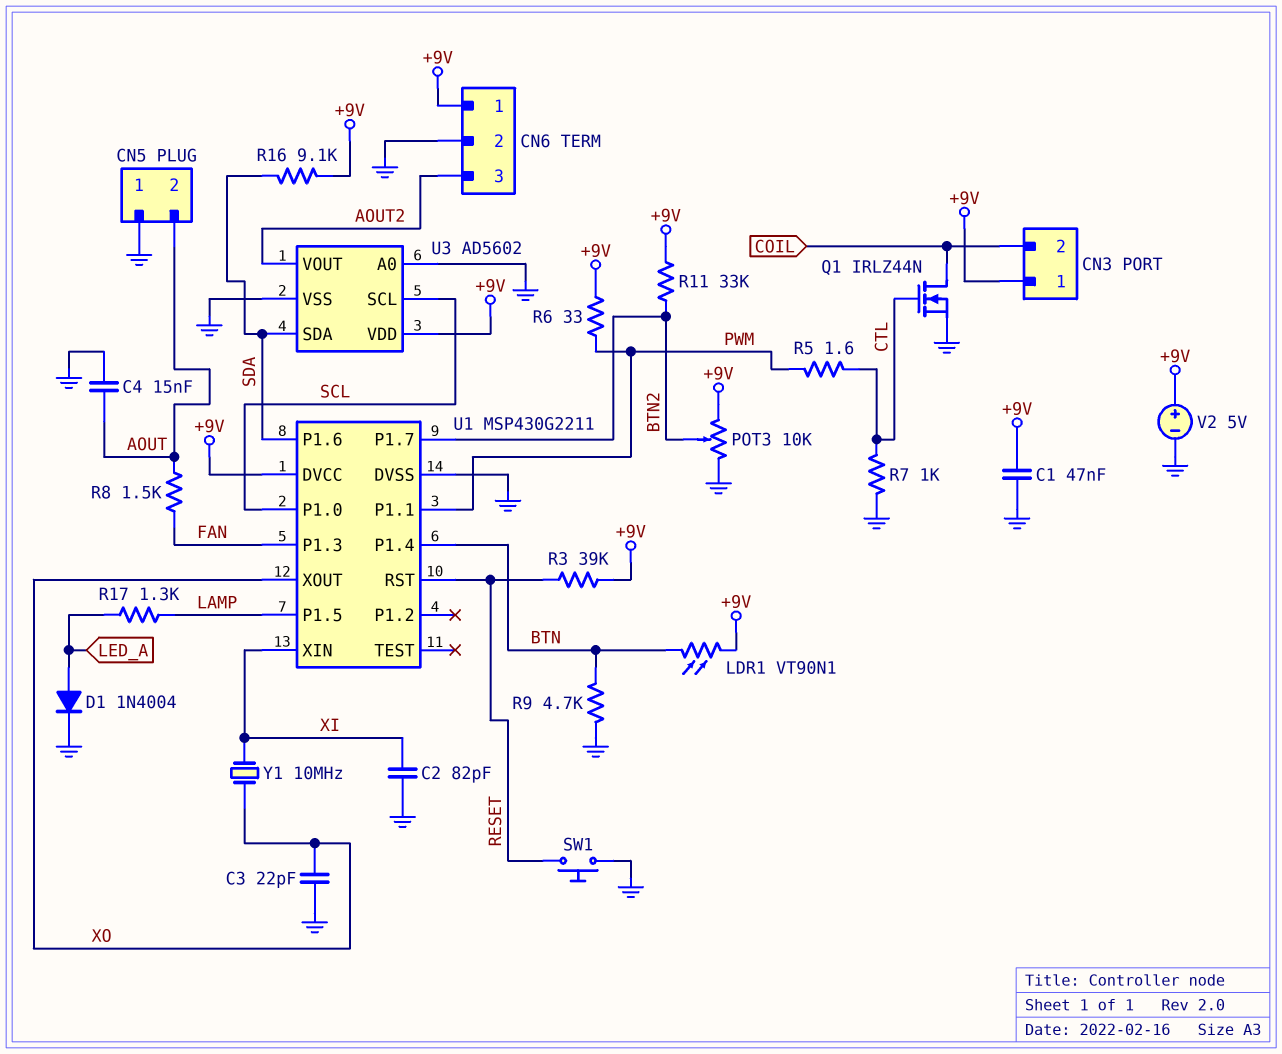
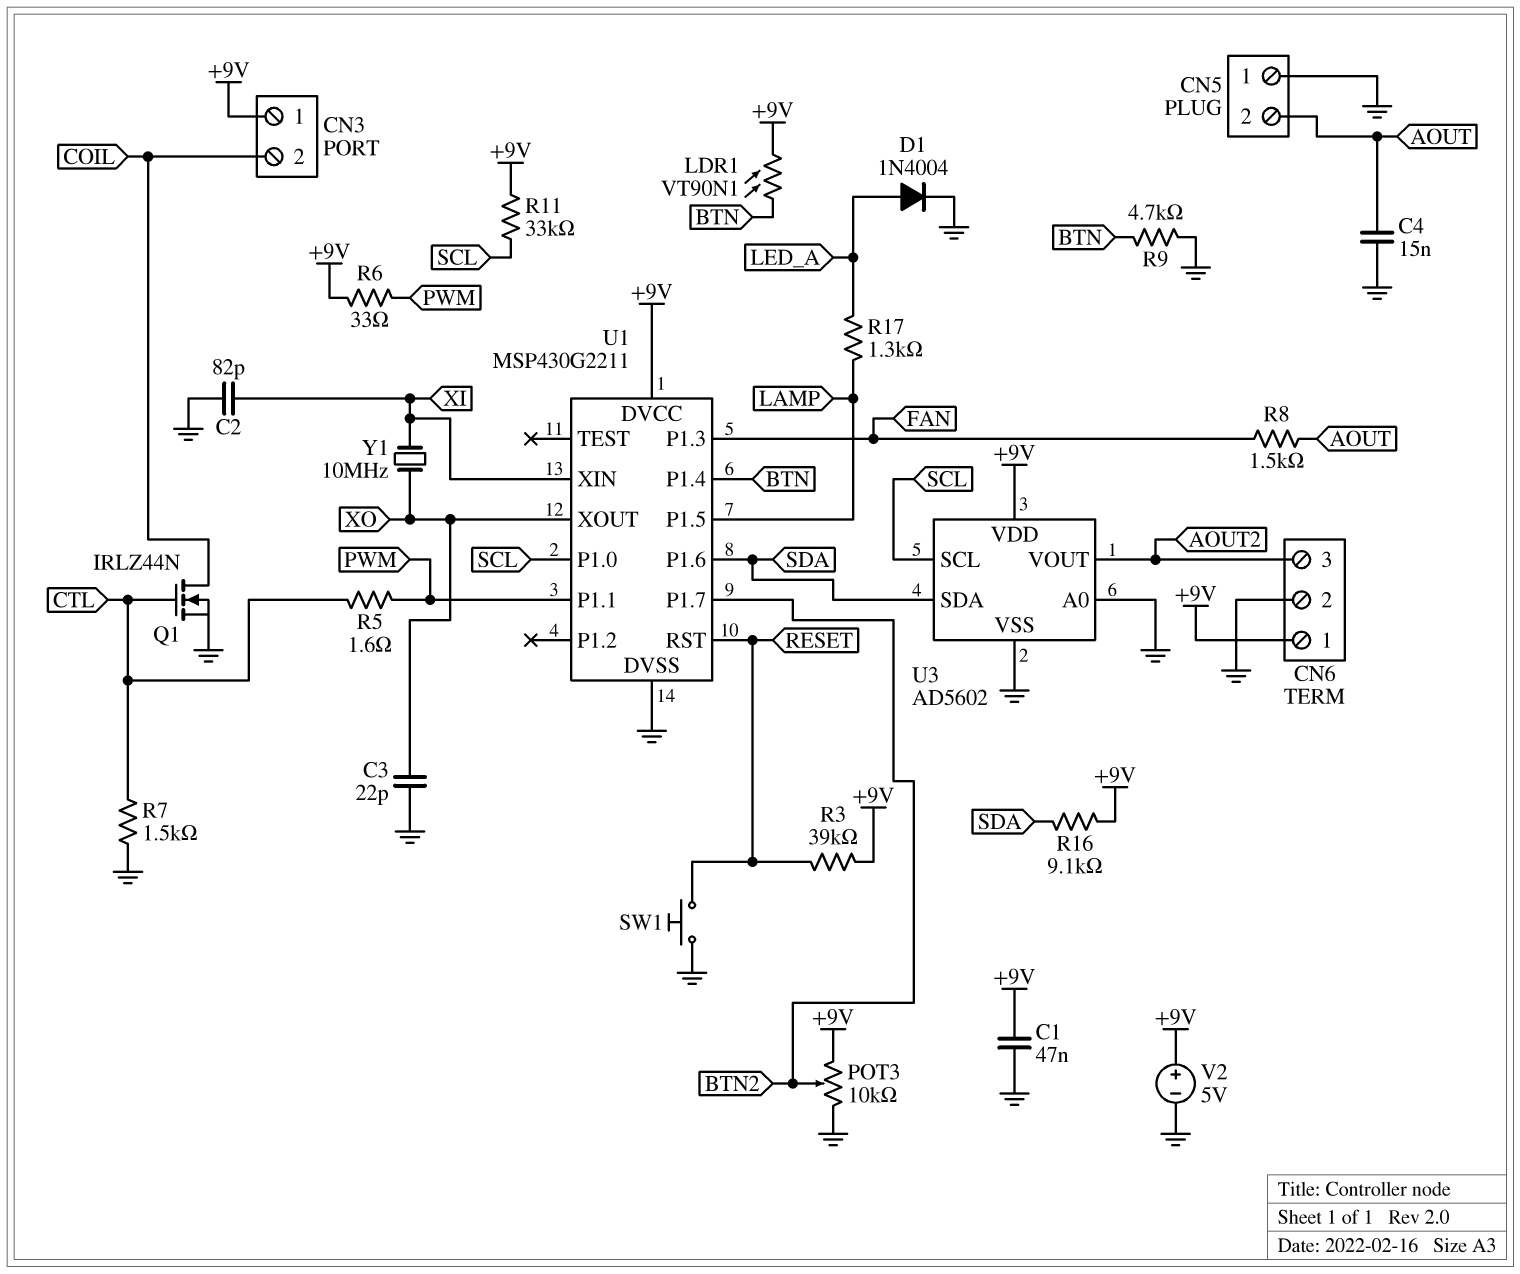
R7: 1k (CTL, GND) -> 1.5k (CTL, GND)
R11: 33k (+9V, BTN2) -> 33k (+9V, SCL)

